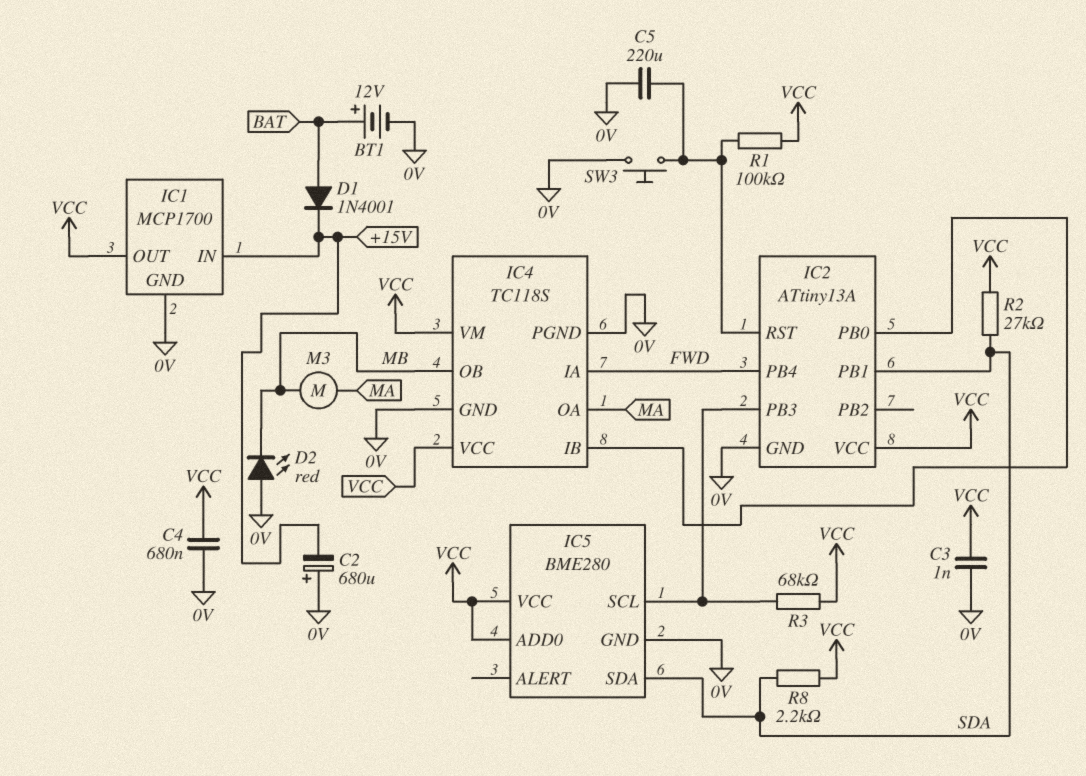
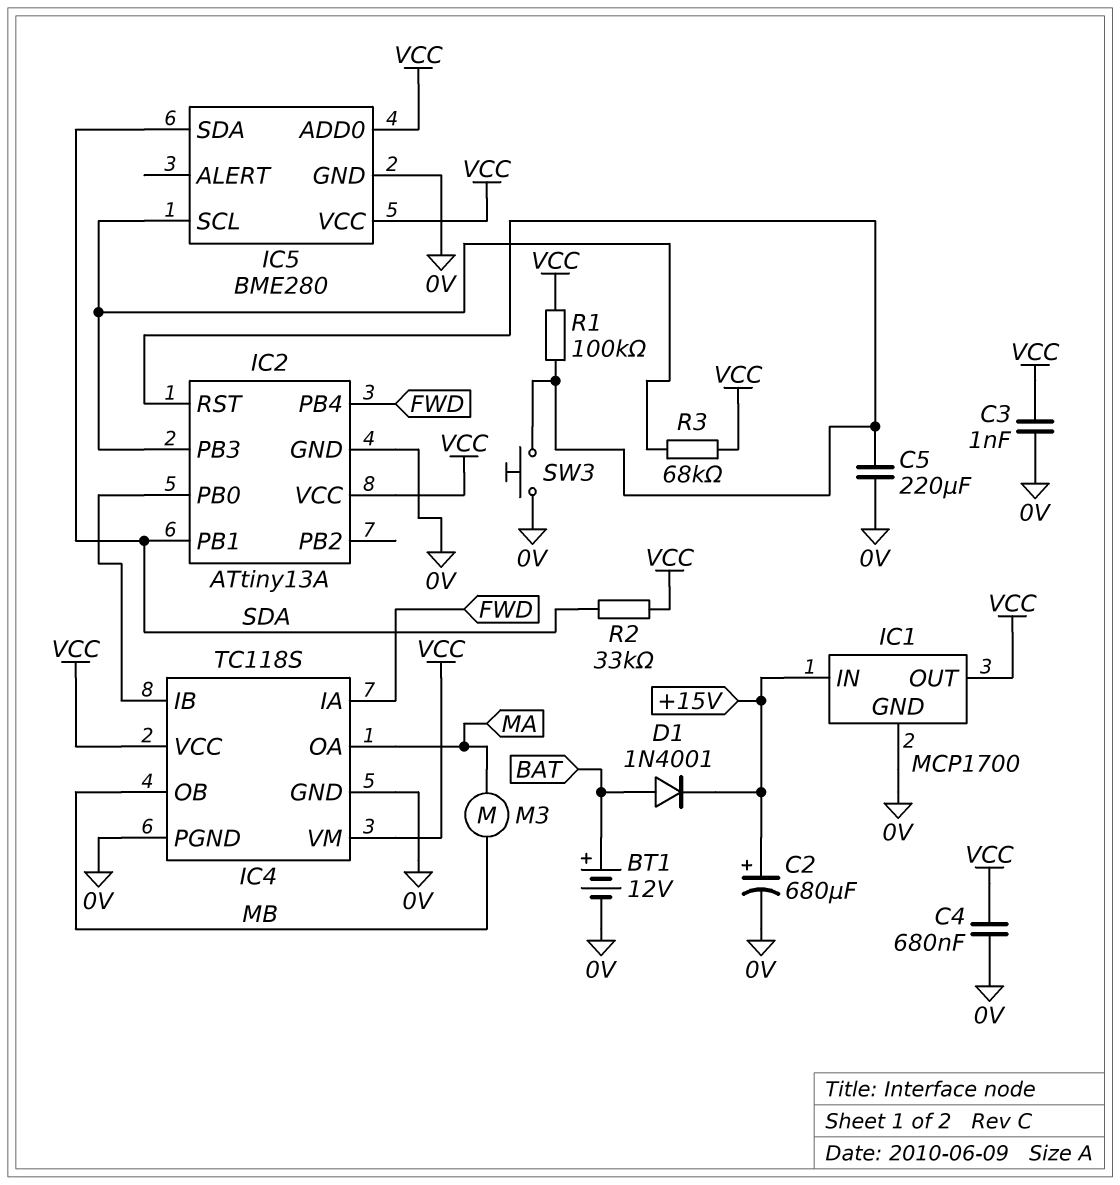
C2: 680uF (plus 0V, minus +15V) -> 680uF (plus +15V, minus 0V)
D2: LED red (A 0V, K MB) -> none
R2: 27k (SDA, VCC) -> 33k (SDA, VCC)
R8: 2.2k (SDA, VCC) -> none

